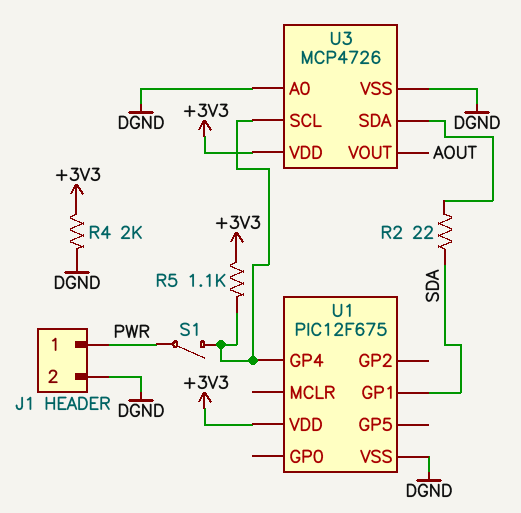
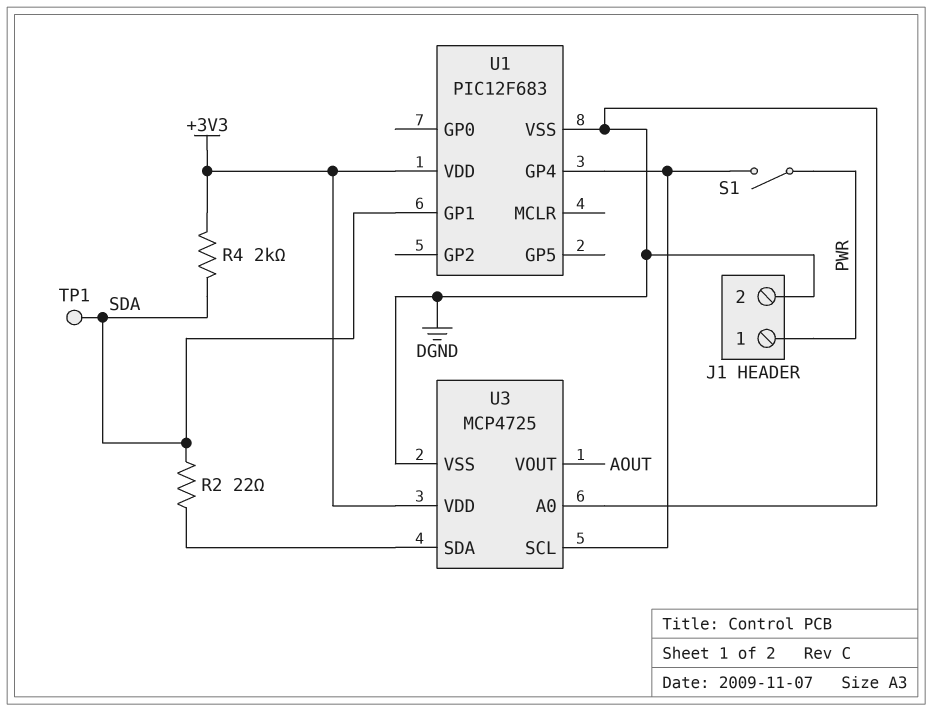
R4: 2k (+3V3, DGND) -> 2k (+3V3, SDA)
R5: 1.1k (+3V3, U1/GP4) -> none
TP1: none -> test point (SDA)
U1: PIC12F675 -> PIC12F683
U3: MCP4726 -> MCP4725

